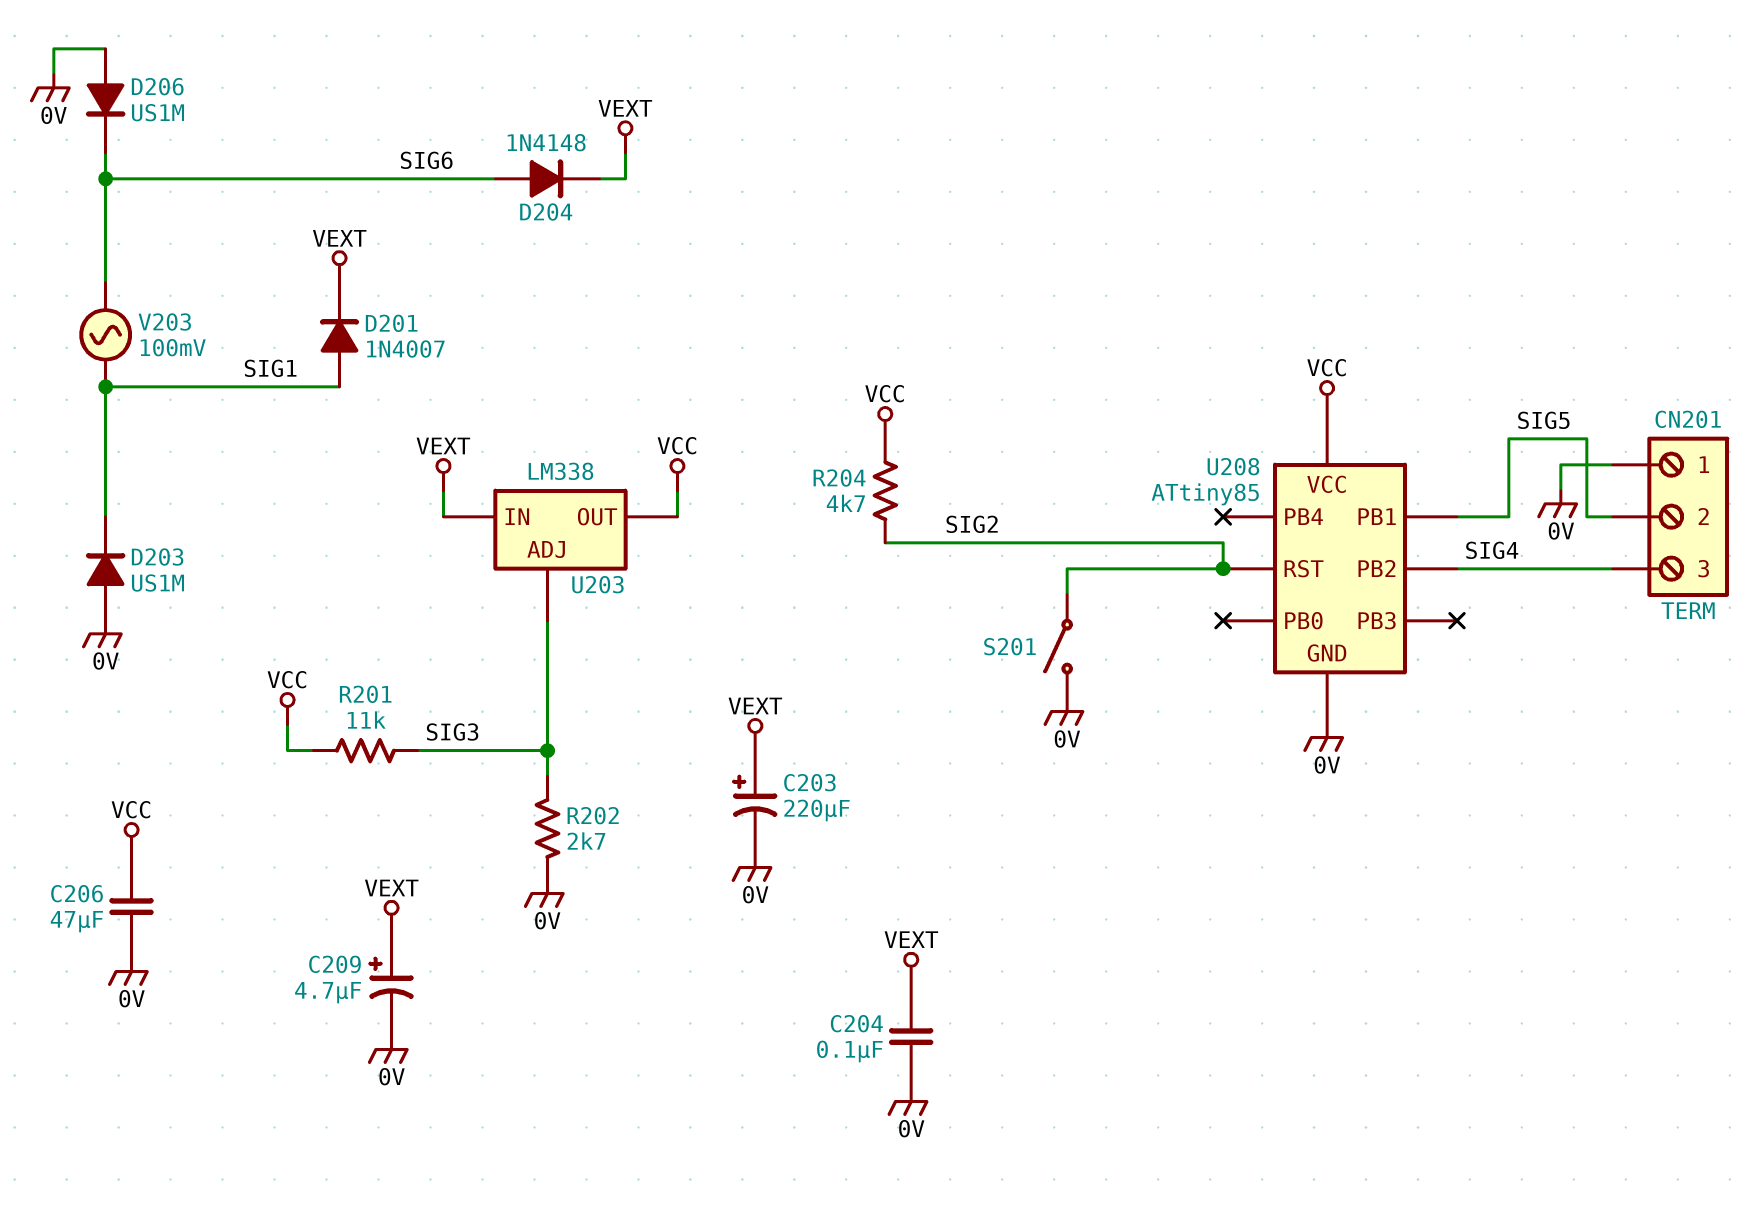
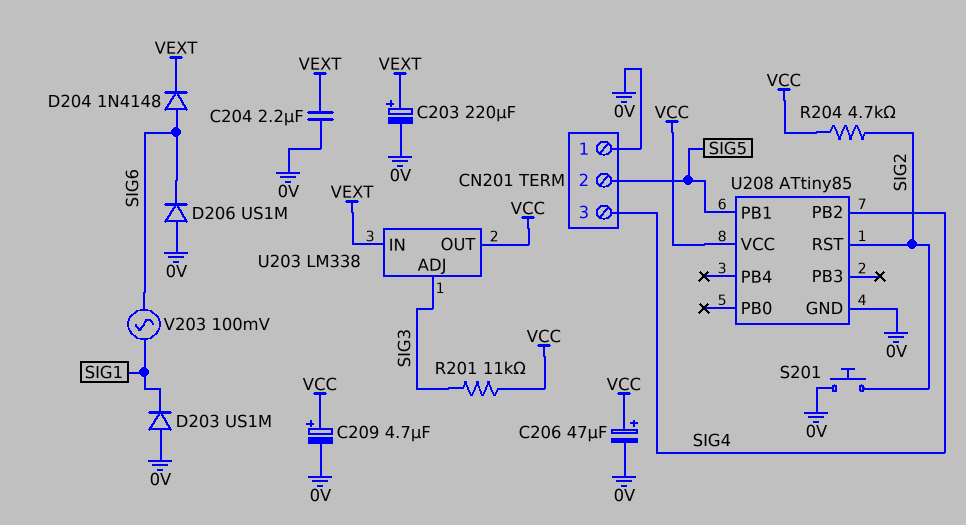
C204: 100nF (0V, VEXT) -> 2.2uF (0V, VEXT)
C206: 47uF (0V, VCC) -> 47uF (plus VCC, minus 0V)
C209: 4.7uF (plus VEXT, minus 0V) -> 4.7uF (plus VCC, minus 0V)
D201: diode 1N4007 (A SIG1, K VEXT) -> none
R202: 2.7k (0V, SIG3) -> none
S201: switch (0V, SIG2) -> button (0V, SIG2)

